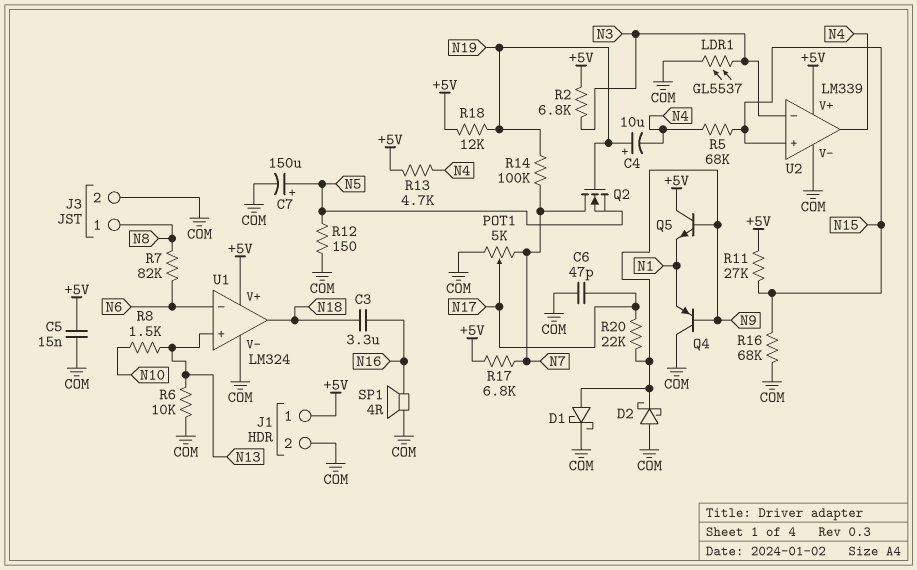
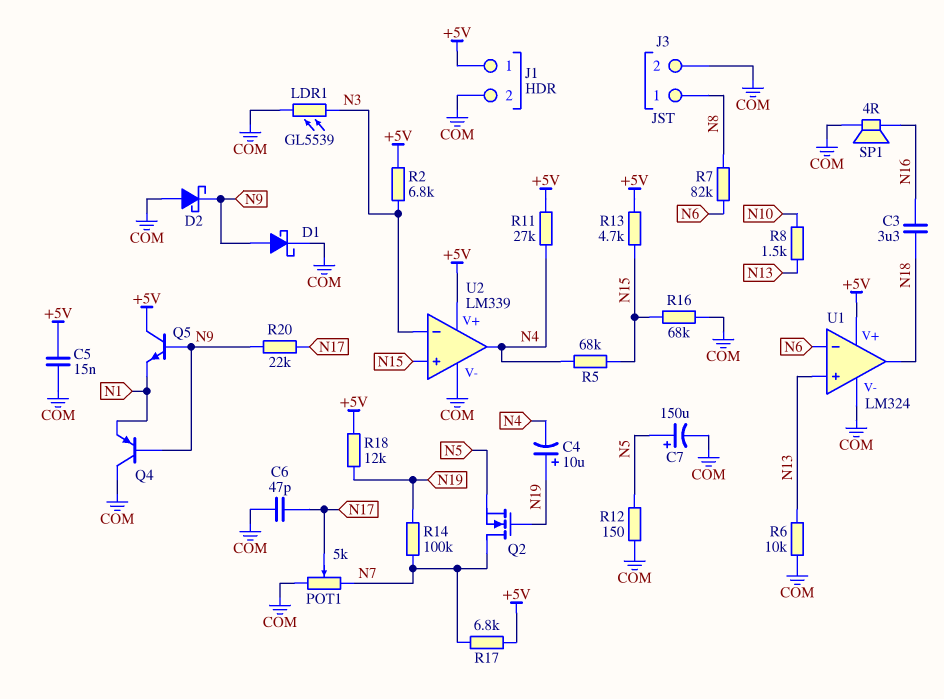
LDR1: GL5537 (COM, N3) -> GL5539 (COM, N3)
R11: 27k (+5V, N15) -> 27k (+5V, N4)
R13: 4.7k (+5V, N4) -> 4.7k (+5V, N15)

